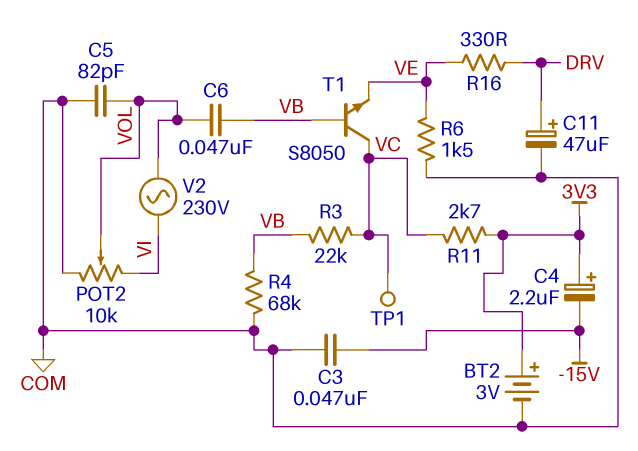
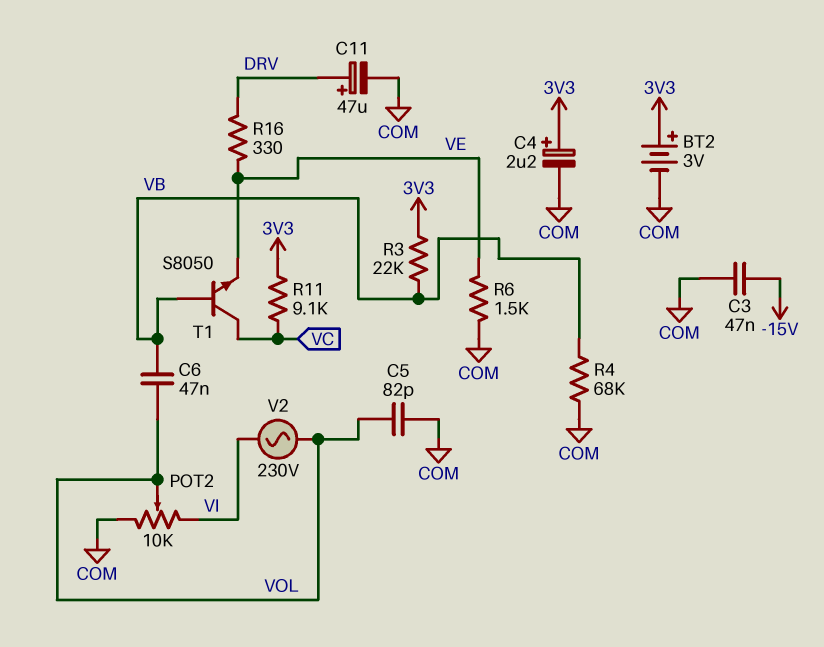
C4: 2.2uF (plus 3V3, minus -15V) -> 2.2uF (plus 3V3, minus COM)
R3: 22k (VB, VC) -> 22k (3V3, VB)
R11: 2.7k (3V3, VC) -> 9.1k (3V3, VC)
TP1: test point (VC) -> none

